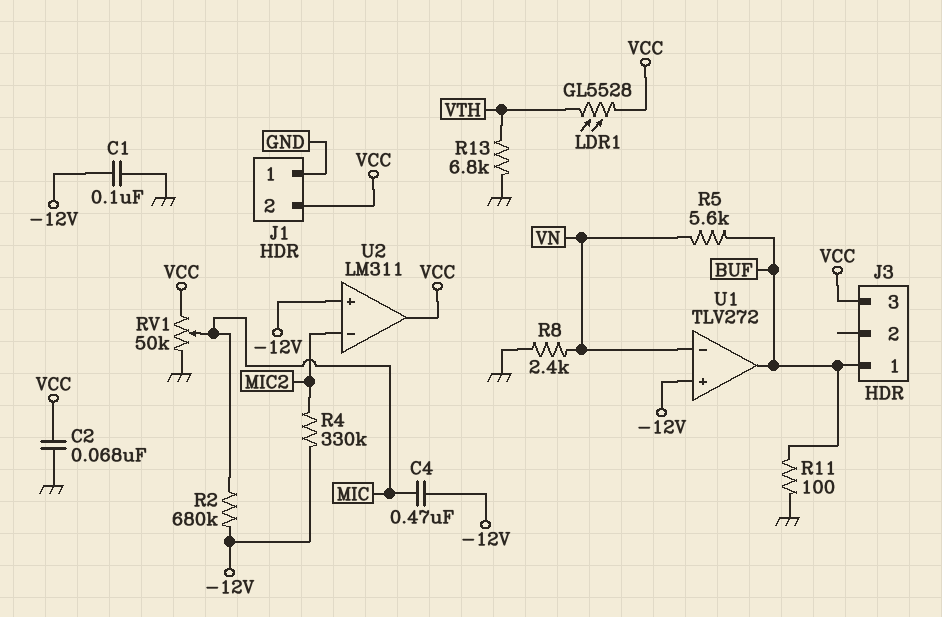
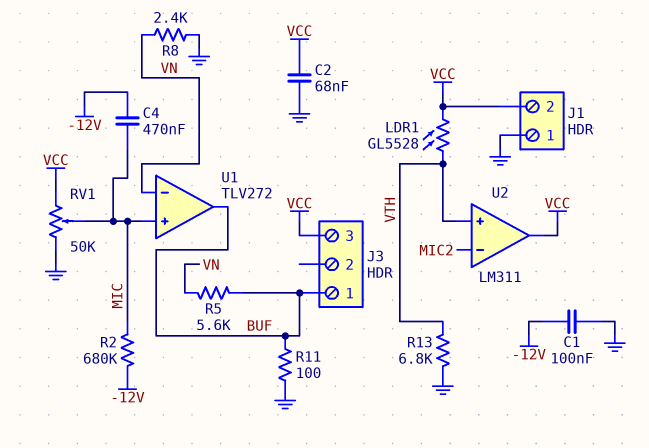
R4: 330k (-12V, MIC2) -> none
U1 pin in+: -12V -> MIC
U2 pin in+: -12V -> VTH

